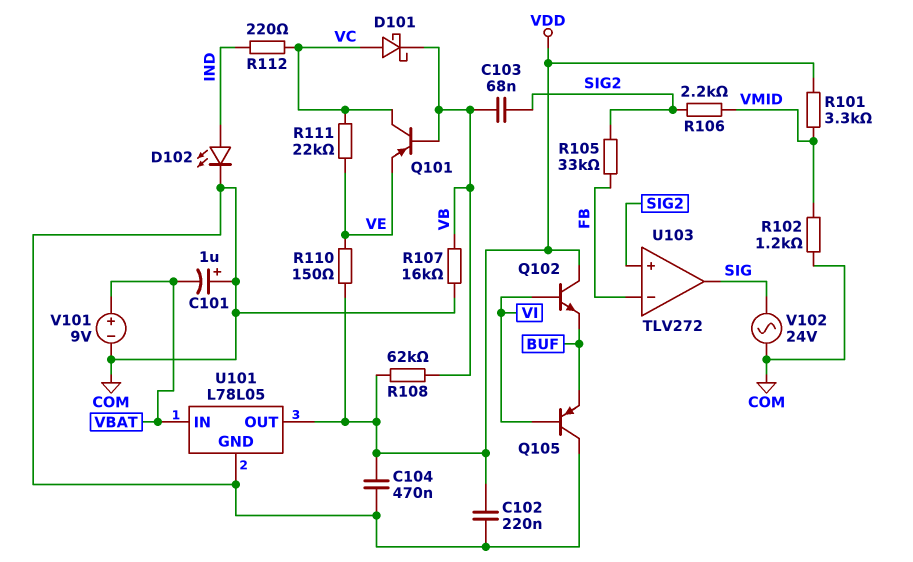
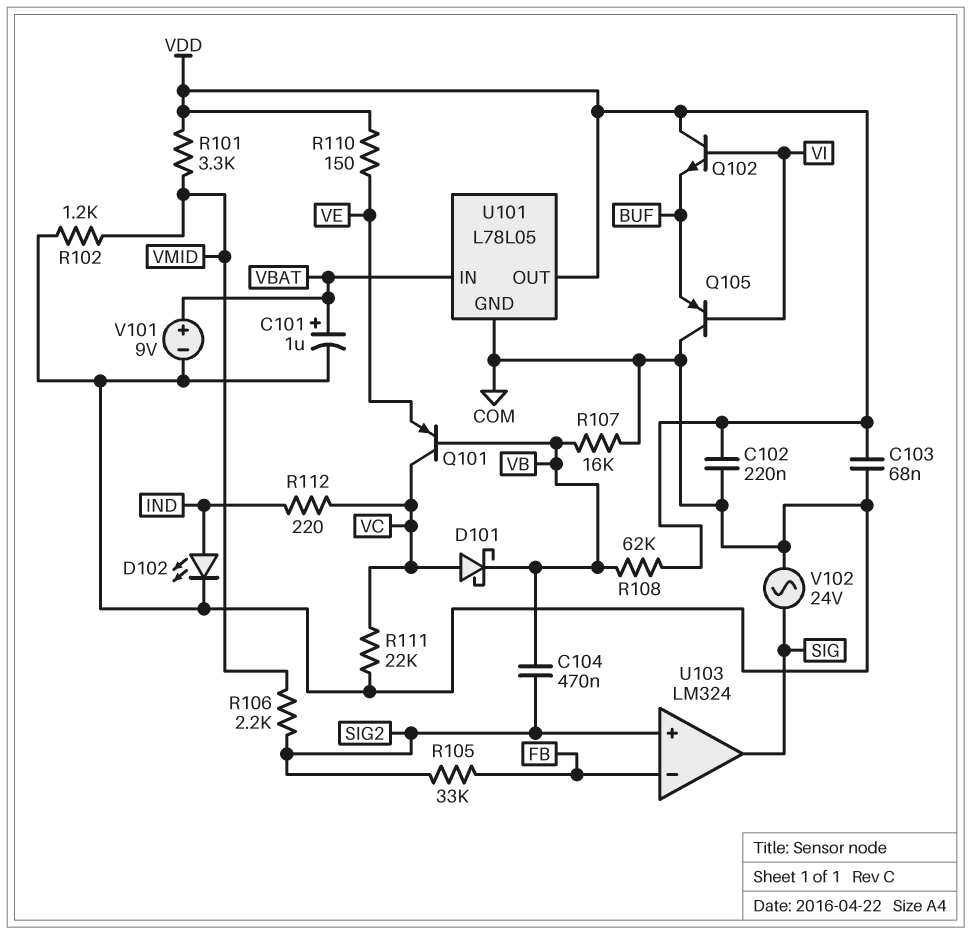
C101: 1uF (plus COM, minus VBAT) -> 1uF (plus VBAT, minus COM)
C103: 68nF (SIG2, VB) -> 68nF (COM, VDD)
C104: 470nF (COM, VDD) -> 470nF (SIG2, VB)
R111: 22k (VC, VE) -> 22k (COM, VC)
U103: TLV272 -> LM324

